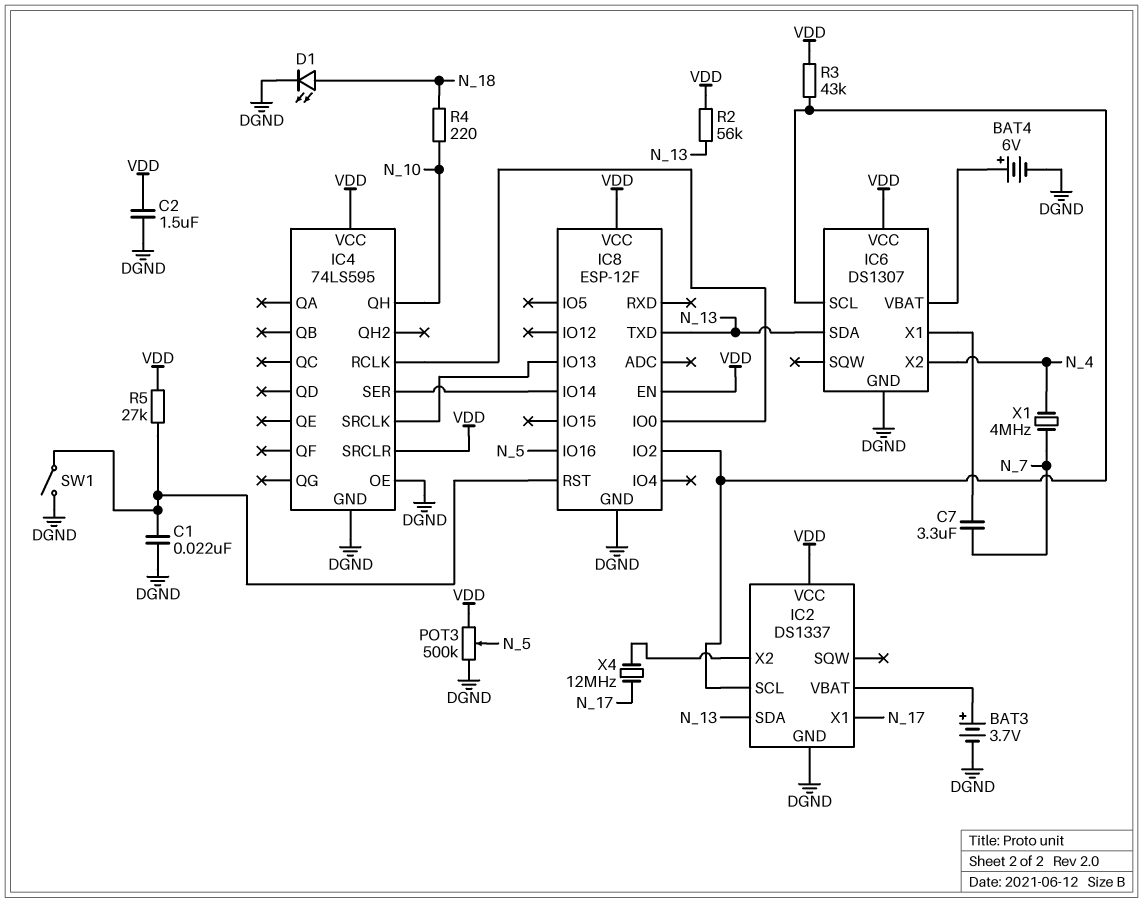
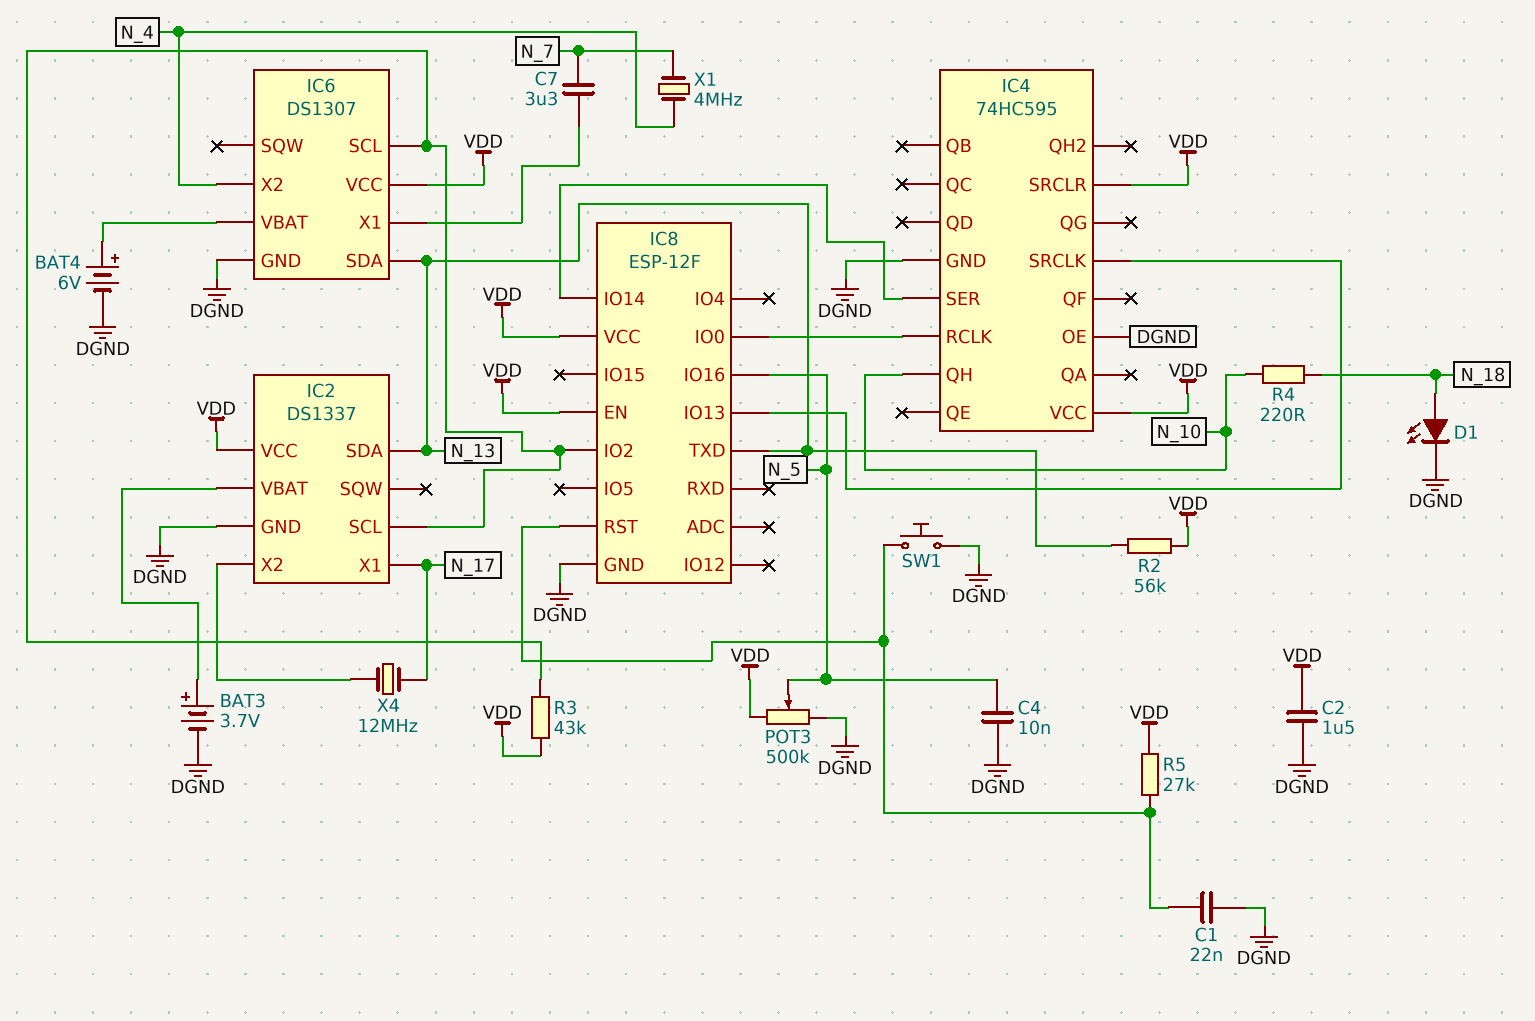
C4: none -> 10nF (DGND, N_5)
IC4: 74LS595 -> 74HC595
SW1: switch (DGND, IC8/RST) -> button (DGND, IC8/RST)

